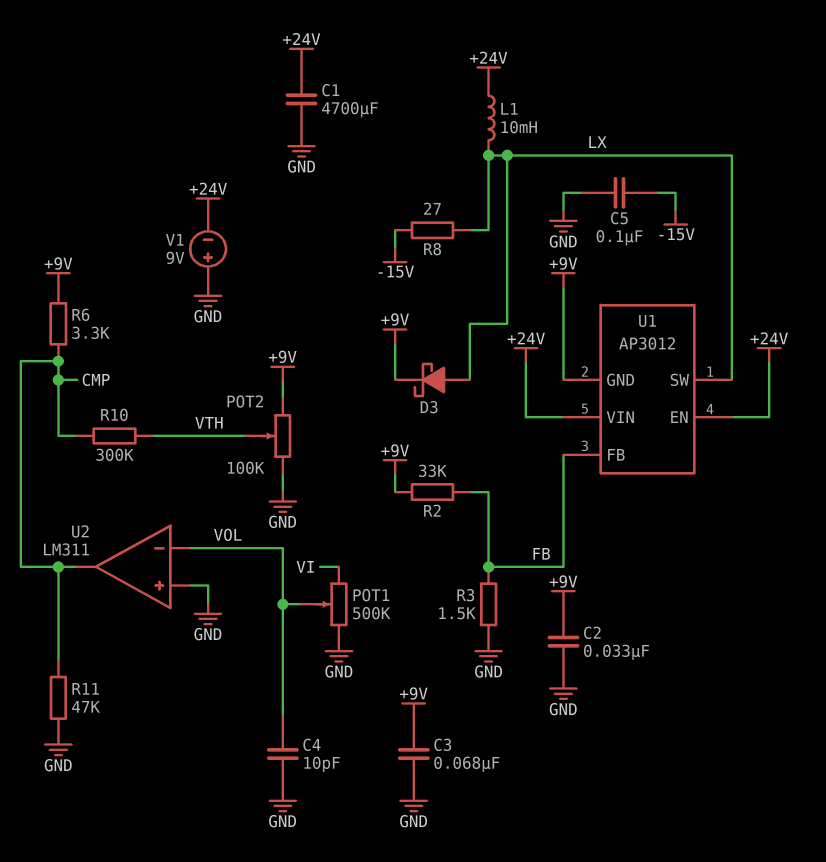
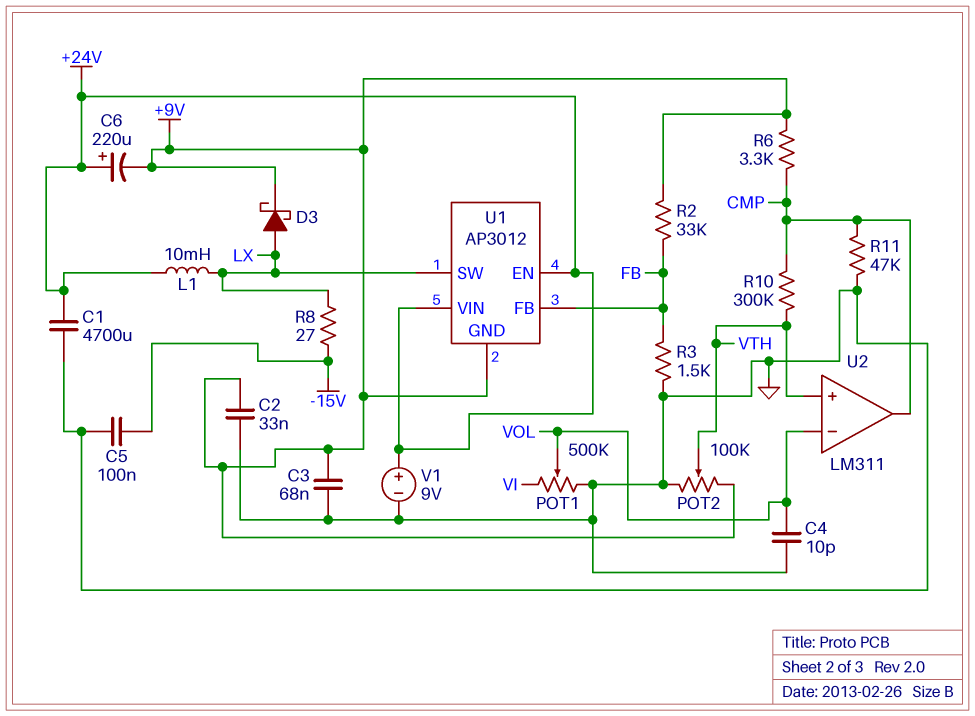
C6: none -> 220uF (plus +24V, minus +9V)
U2 pin in+: GND -> VTH
V1: 9V (plus GND, minus +24V) -> 9V (plus +24V, minus GND)

